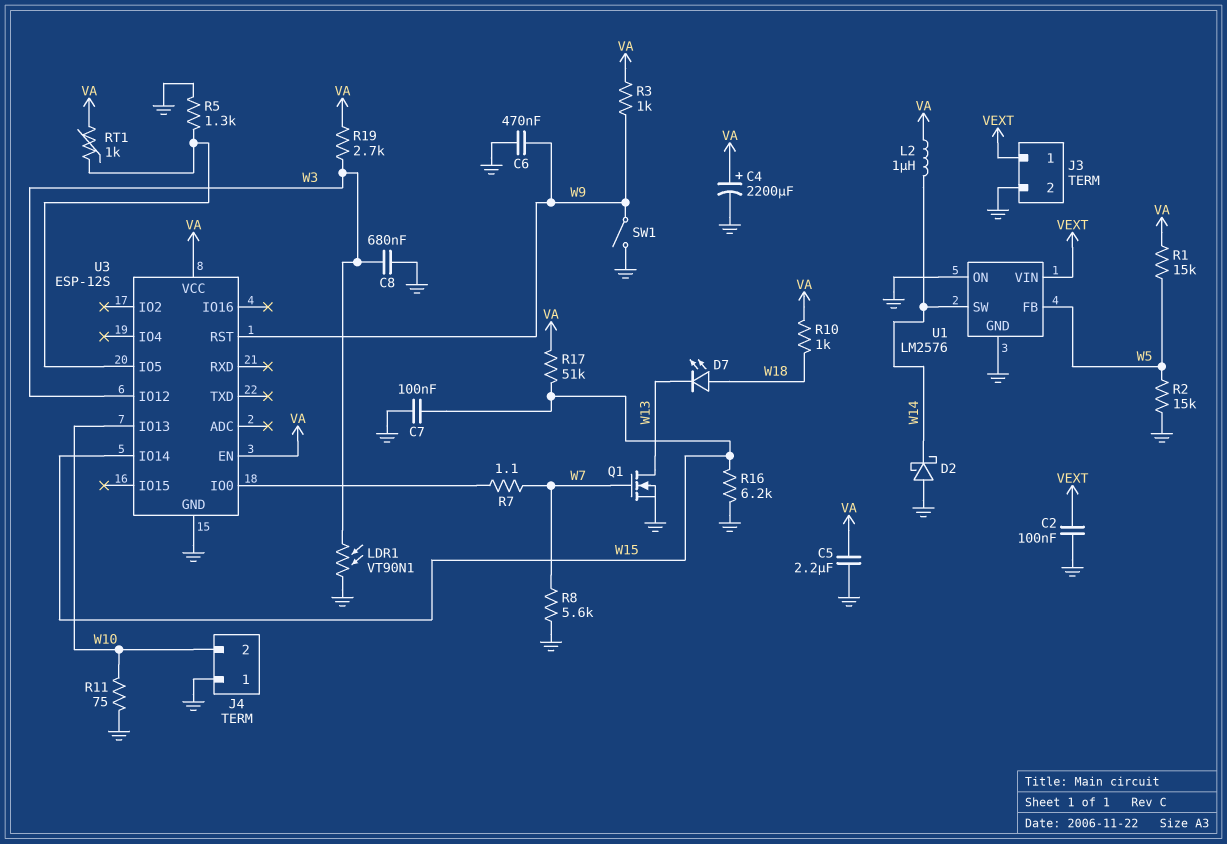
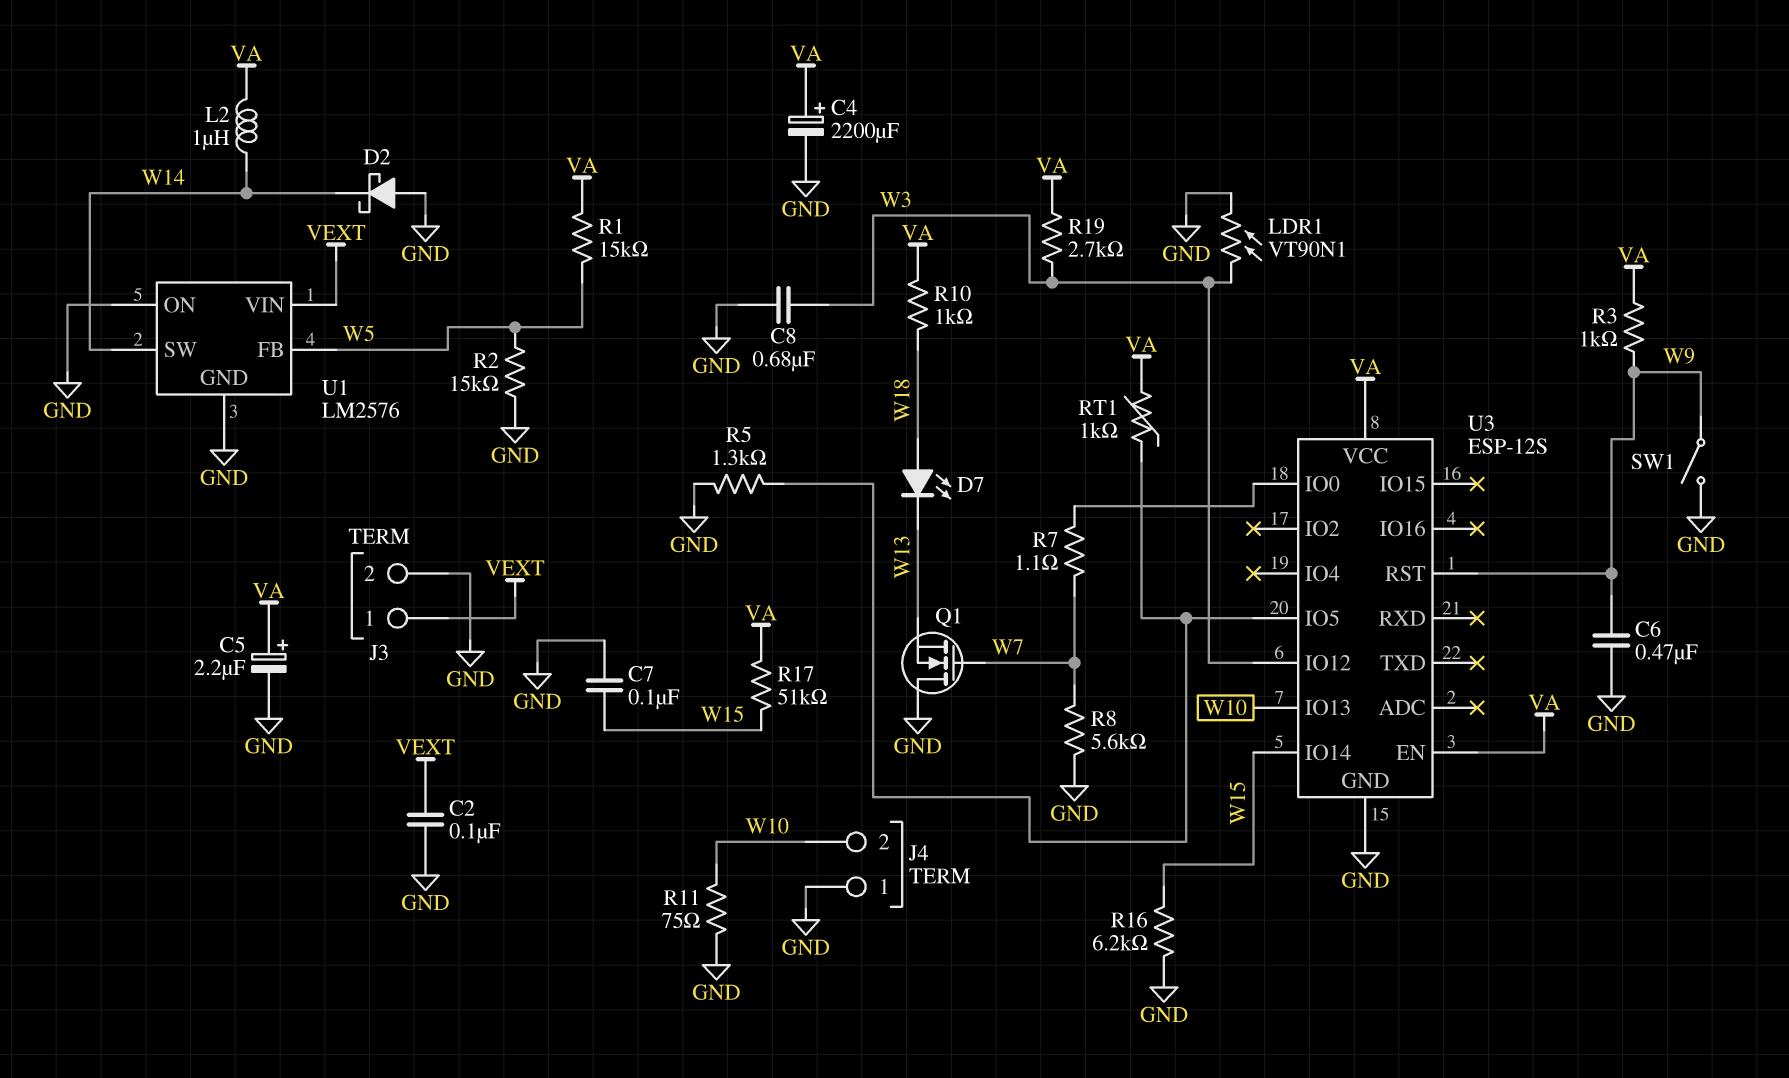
C5: 2.2uF (GND, VA) -> 2.2uF (plus VA, minus GND)
Q1: NMOS (G W7, D W13, S GND) -> NMOS (G W7, D GND, S W13)

